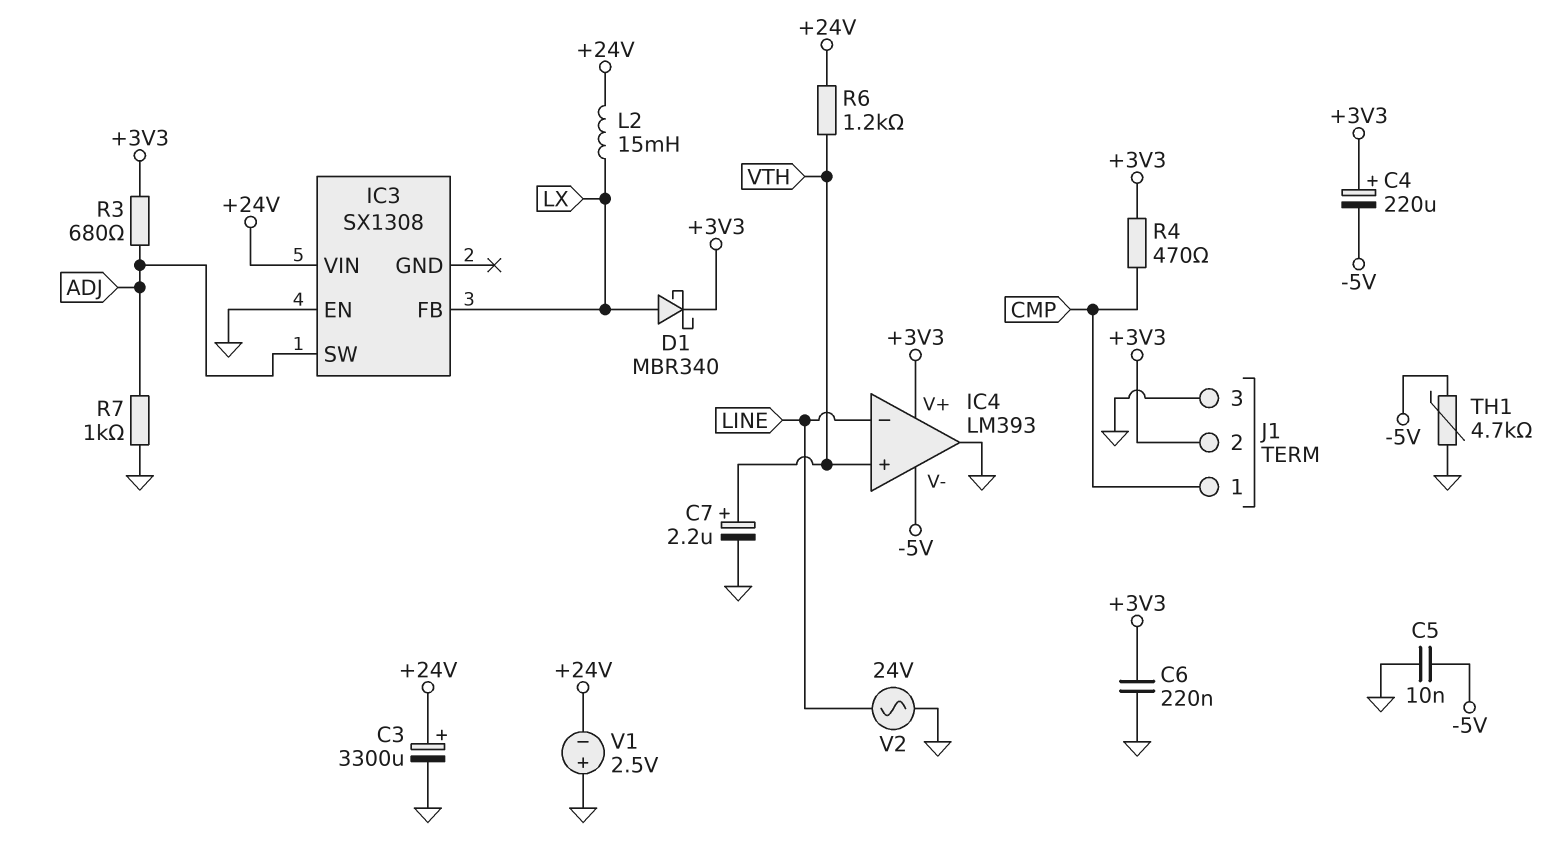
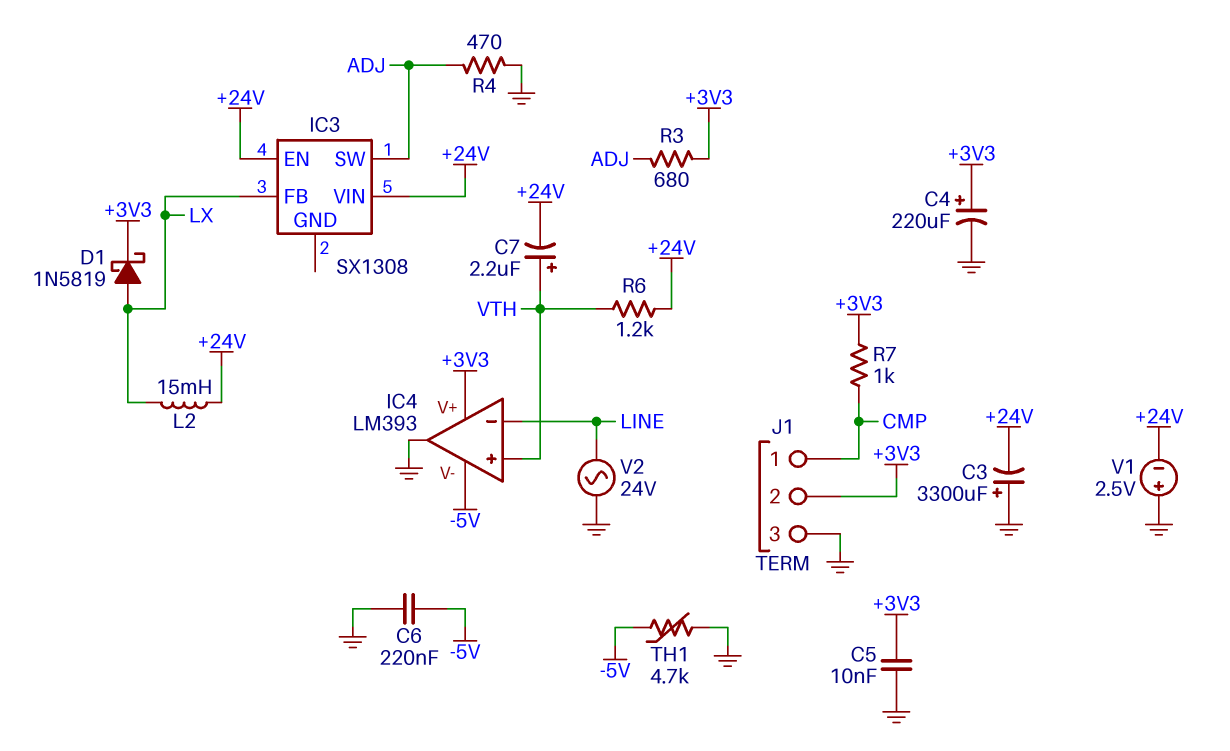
C3: 3300uF (plus +24V, minus GND) -> 3300uF (plus GND, minus +24V)
C4: 220uF (plus +3V3, minus -5V) -> 220uF (plus +3V3, minus GND)
C5: 10nF (-5V, GND) -> 10nF (+3V3, GND)
C6: 220nF (+3V3, GND) -> 220nF (-5V, GND)
C7: 2.2uF (plus VTH, minus GND) -> 2.2uF (plus VTH, minus +24V)
D1: schottky MBR340 (A LX, K +3V3) -> schottky 1N5819 (A LX, K +3V3)
IC3 pin EN: GND -> +24V
R4: 470 (+3V3, CMP) -> 470 (ADJ, GND)
R7: 1k (ADJ, GND) -> 1k (+3V3, CMP)

